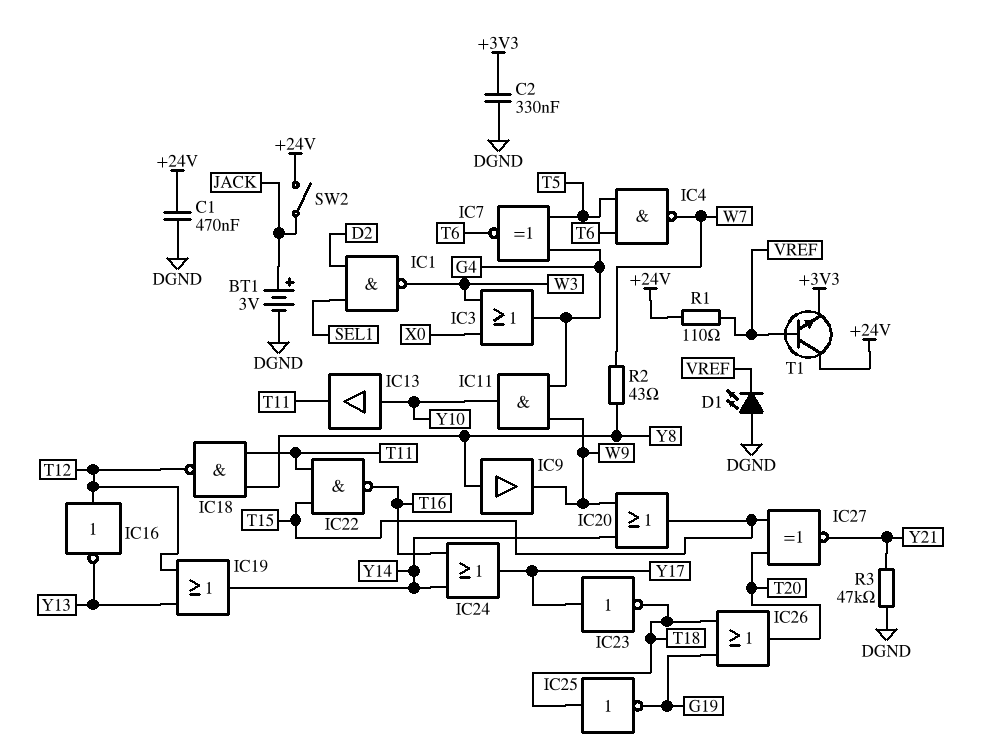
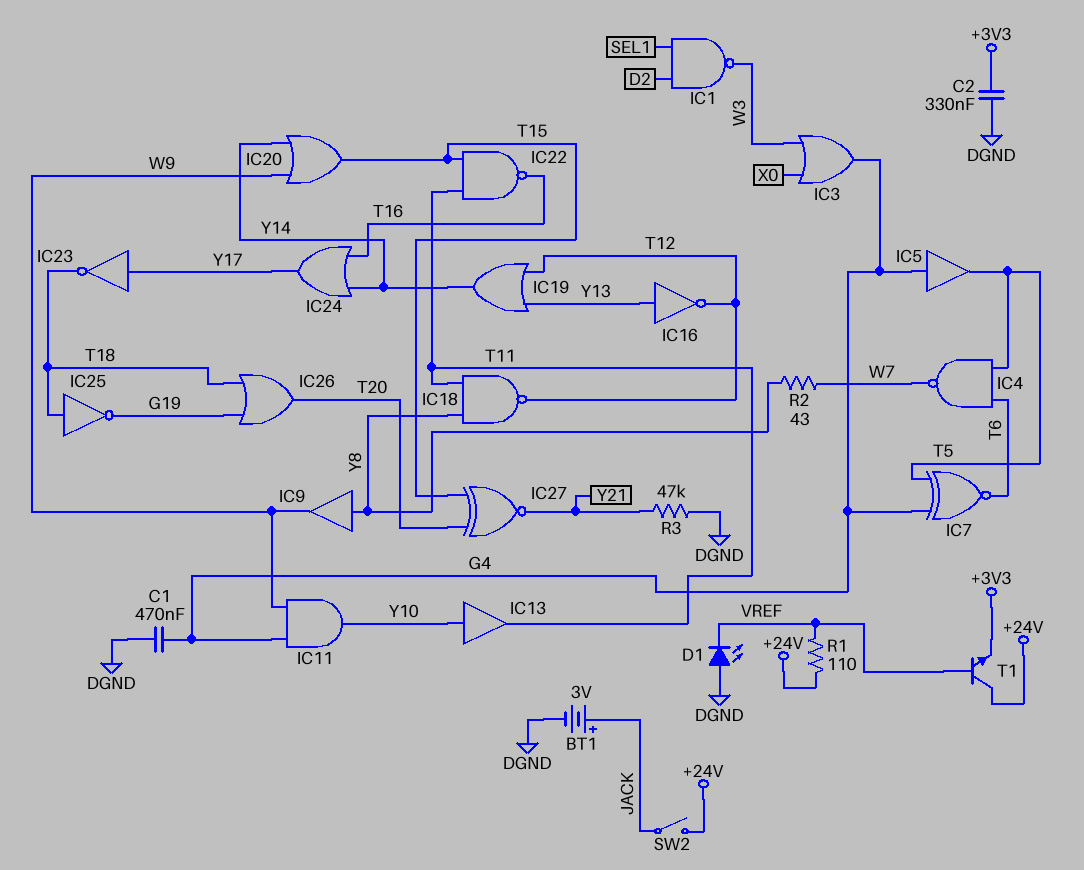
C1: 470nF (+24V, DGND) -> 470nF (DGND, G4)
IC5: none -> buffer (in G4, out T5)
IC16: NOT (in T12, out Y13) -> NOT (in Y13, out T12)

